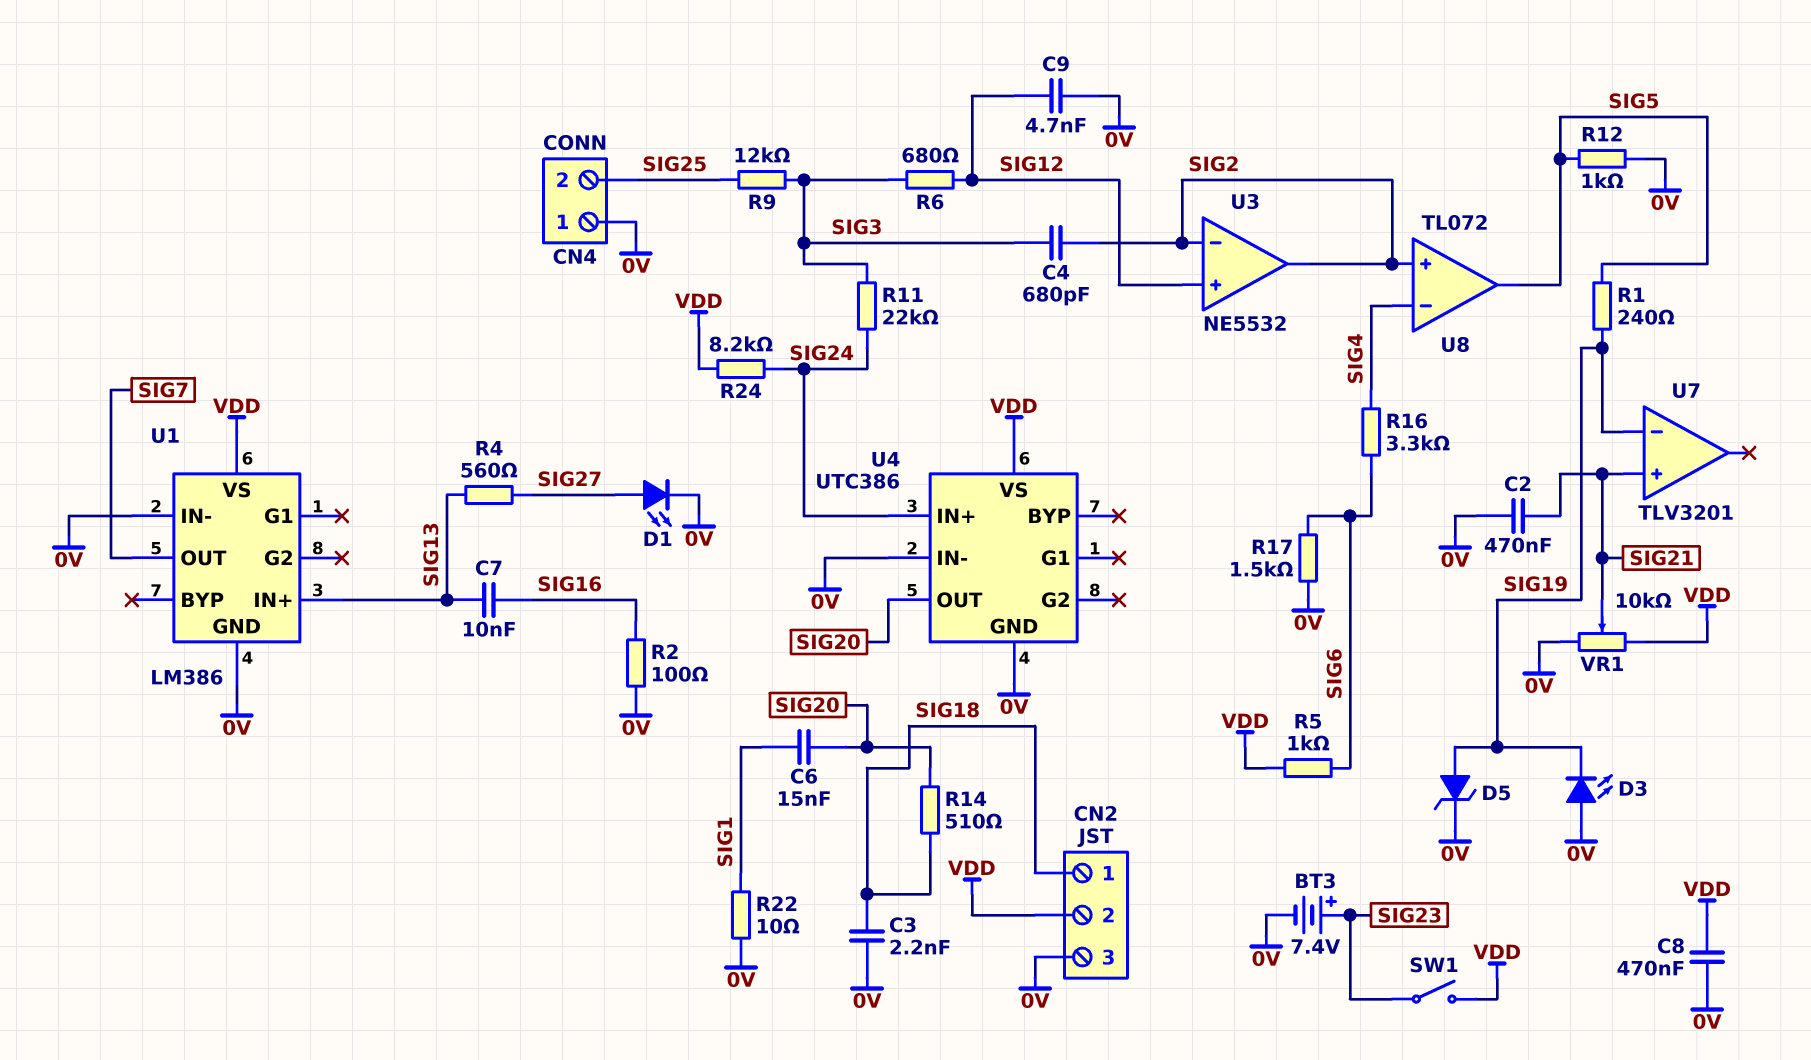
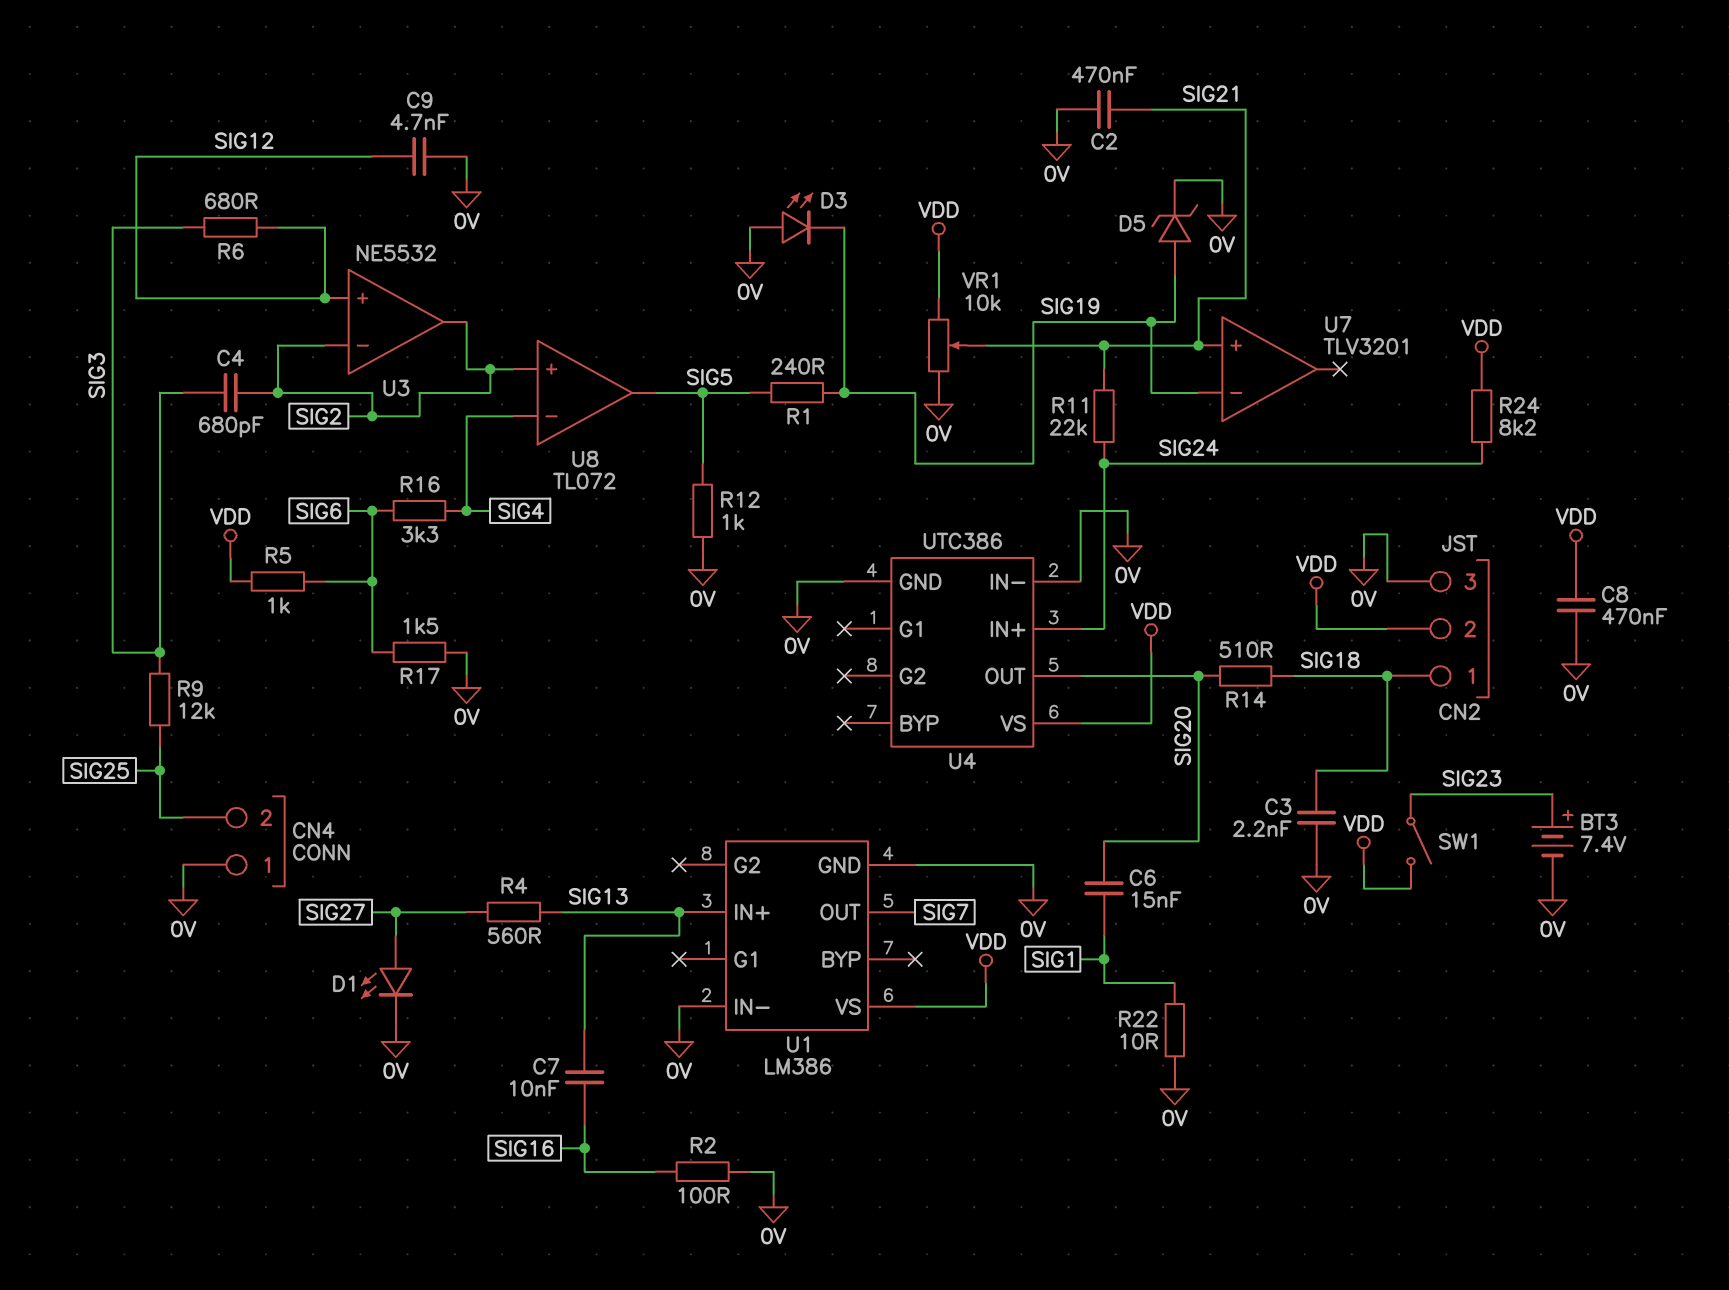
R11: 22k (SIG3, SIG24) -> 22k (SIG21, SIG24)

